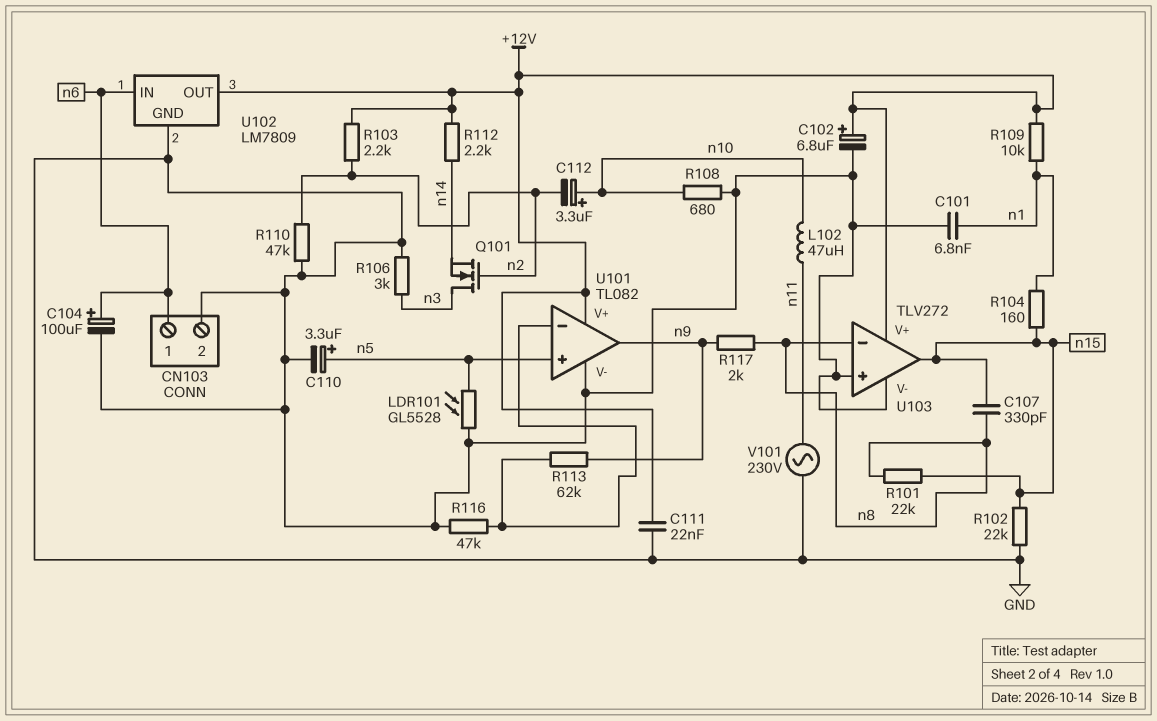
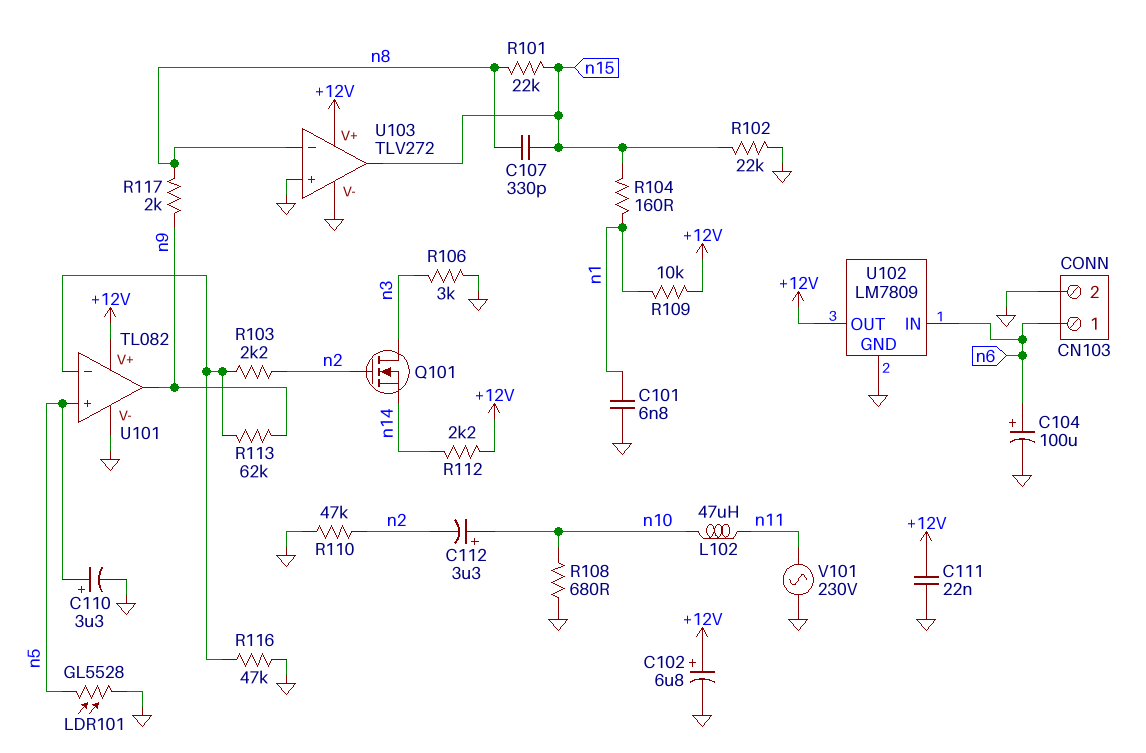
R103: 2.2k (+12V, n2) -> 2.2k (U101/in-, n2)

